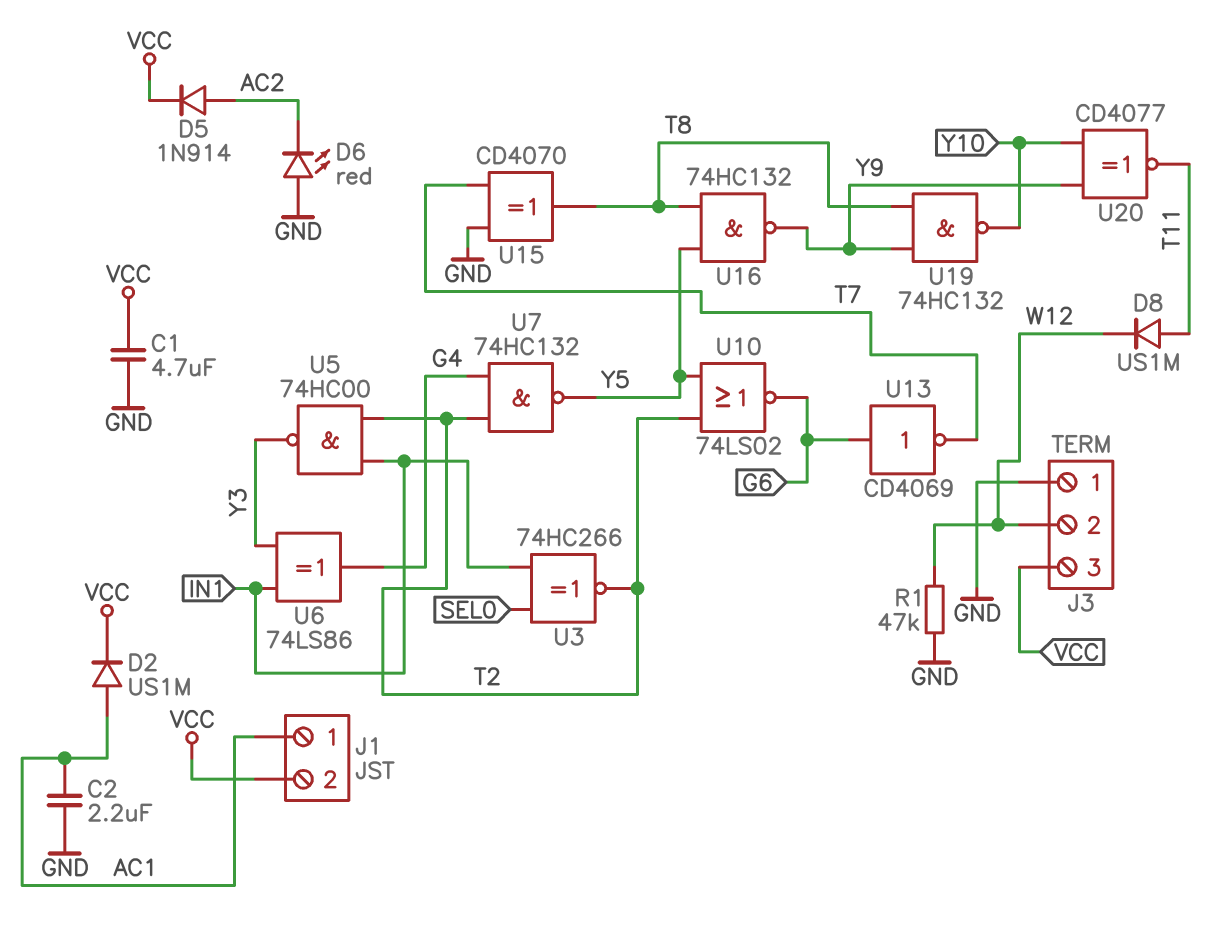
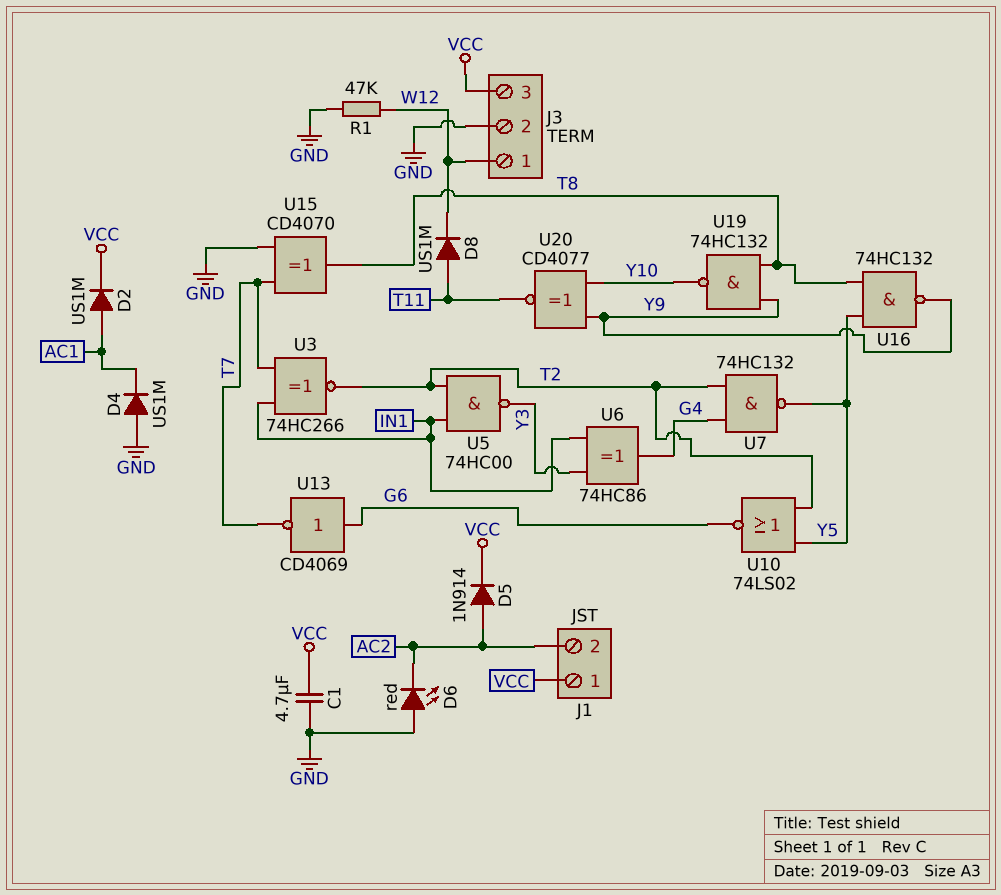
C2: 2.2uF (AC1, GND) -> none
D4: none -> diode US1M (A GND, K AC1)
J1 pin 1: AC1 -> VCC
J1 pin 2: VCC -> AC2
J3 pin 1: GND -> W12
J3 pin 2: W12 -> GND
U3: XNOR 74HC266 (in IN1, in SEL0, out T2) -> XNOR 74HC266 (in IN1, in T7, out T2)
U6: XOR 74LS86 (in IN1, in Y3, out G4) -> XOR 74HC86 (in IN1, in Y3, out G4)

